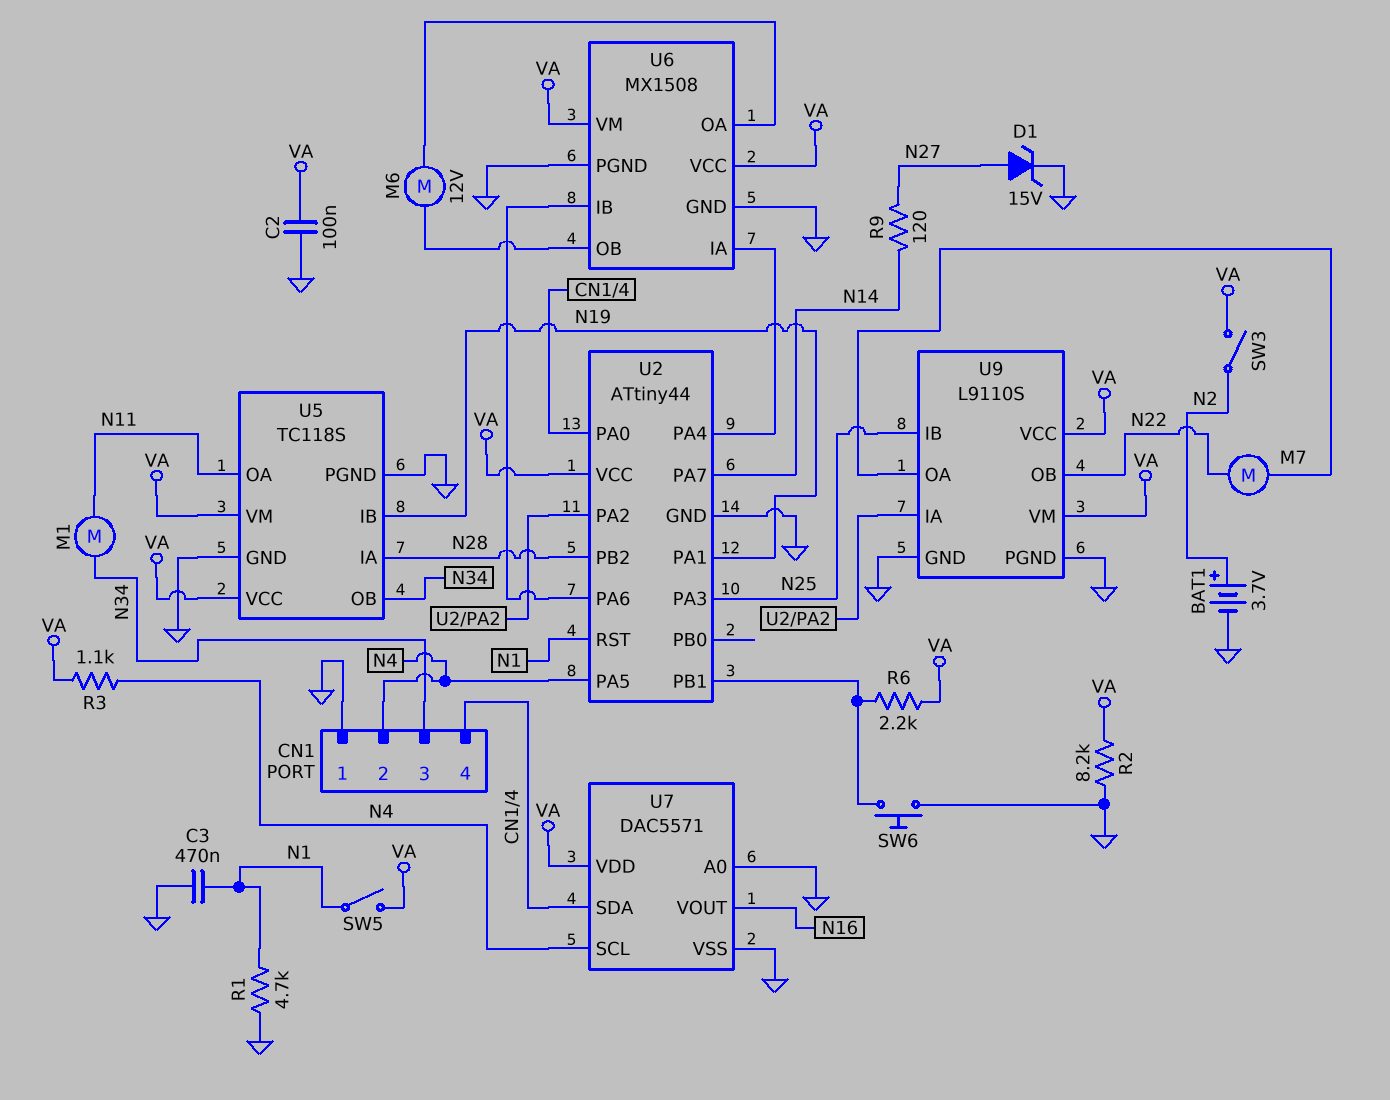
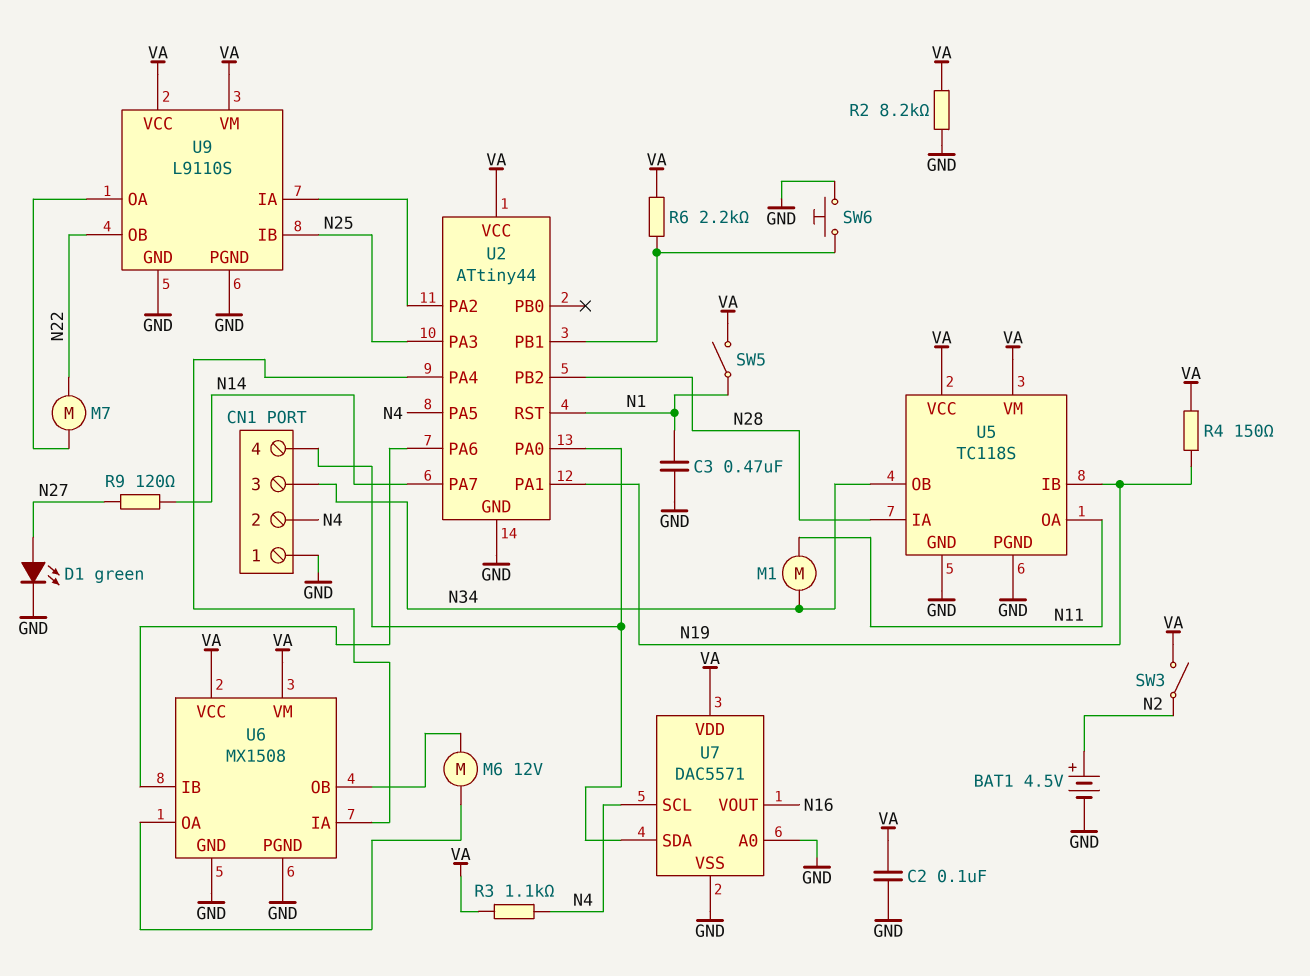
BAT1: 3.7V (plus N2, minus GND) -> 4.5V (plus N2, minus GND)
D1: zener 15V (A N27, K GND) -> LED green (A N27, K GND)
R1: 4.7k (GND, N1) -> none
R4: none -> 150 (N19, VA)

